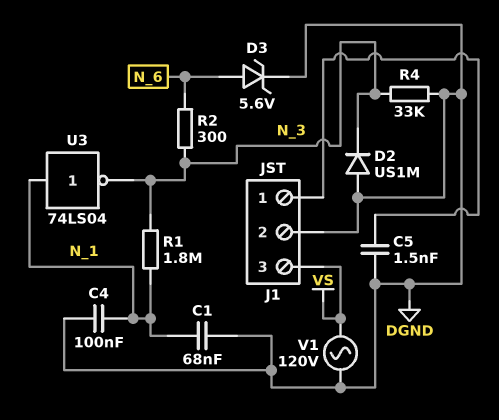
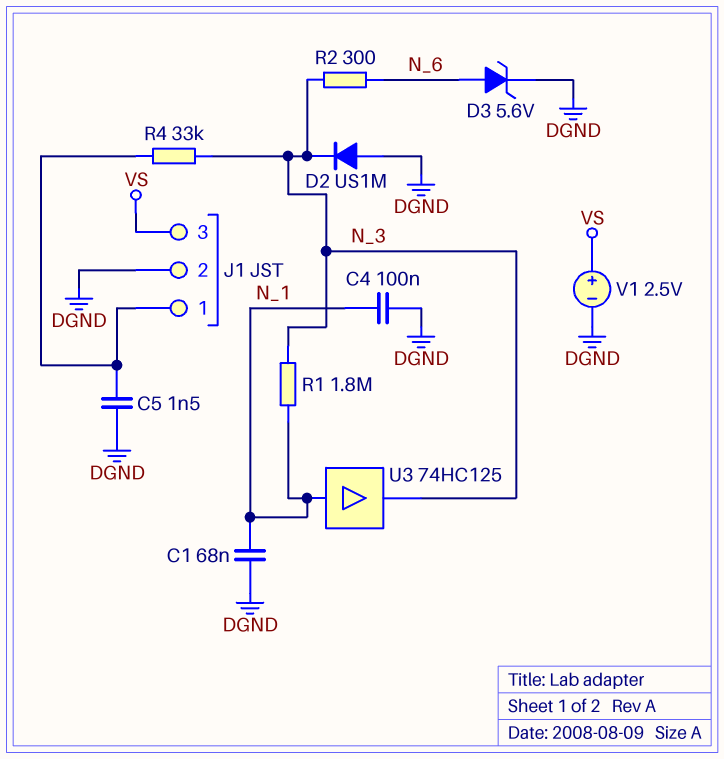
R4: 33k (DGND, N_3) -> 33k (J1/1, N_3)
U3: NOT 74LS04 (in N_1, out N_3) -> buffer 74HC125 (in N_1, out N_3)
V1: AC 120V (DGND, VS) -> 2.5V (plus VS, minus DGND)

